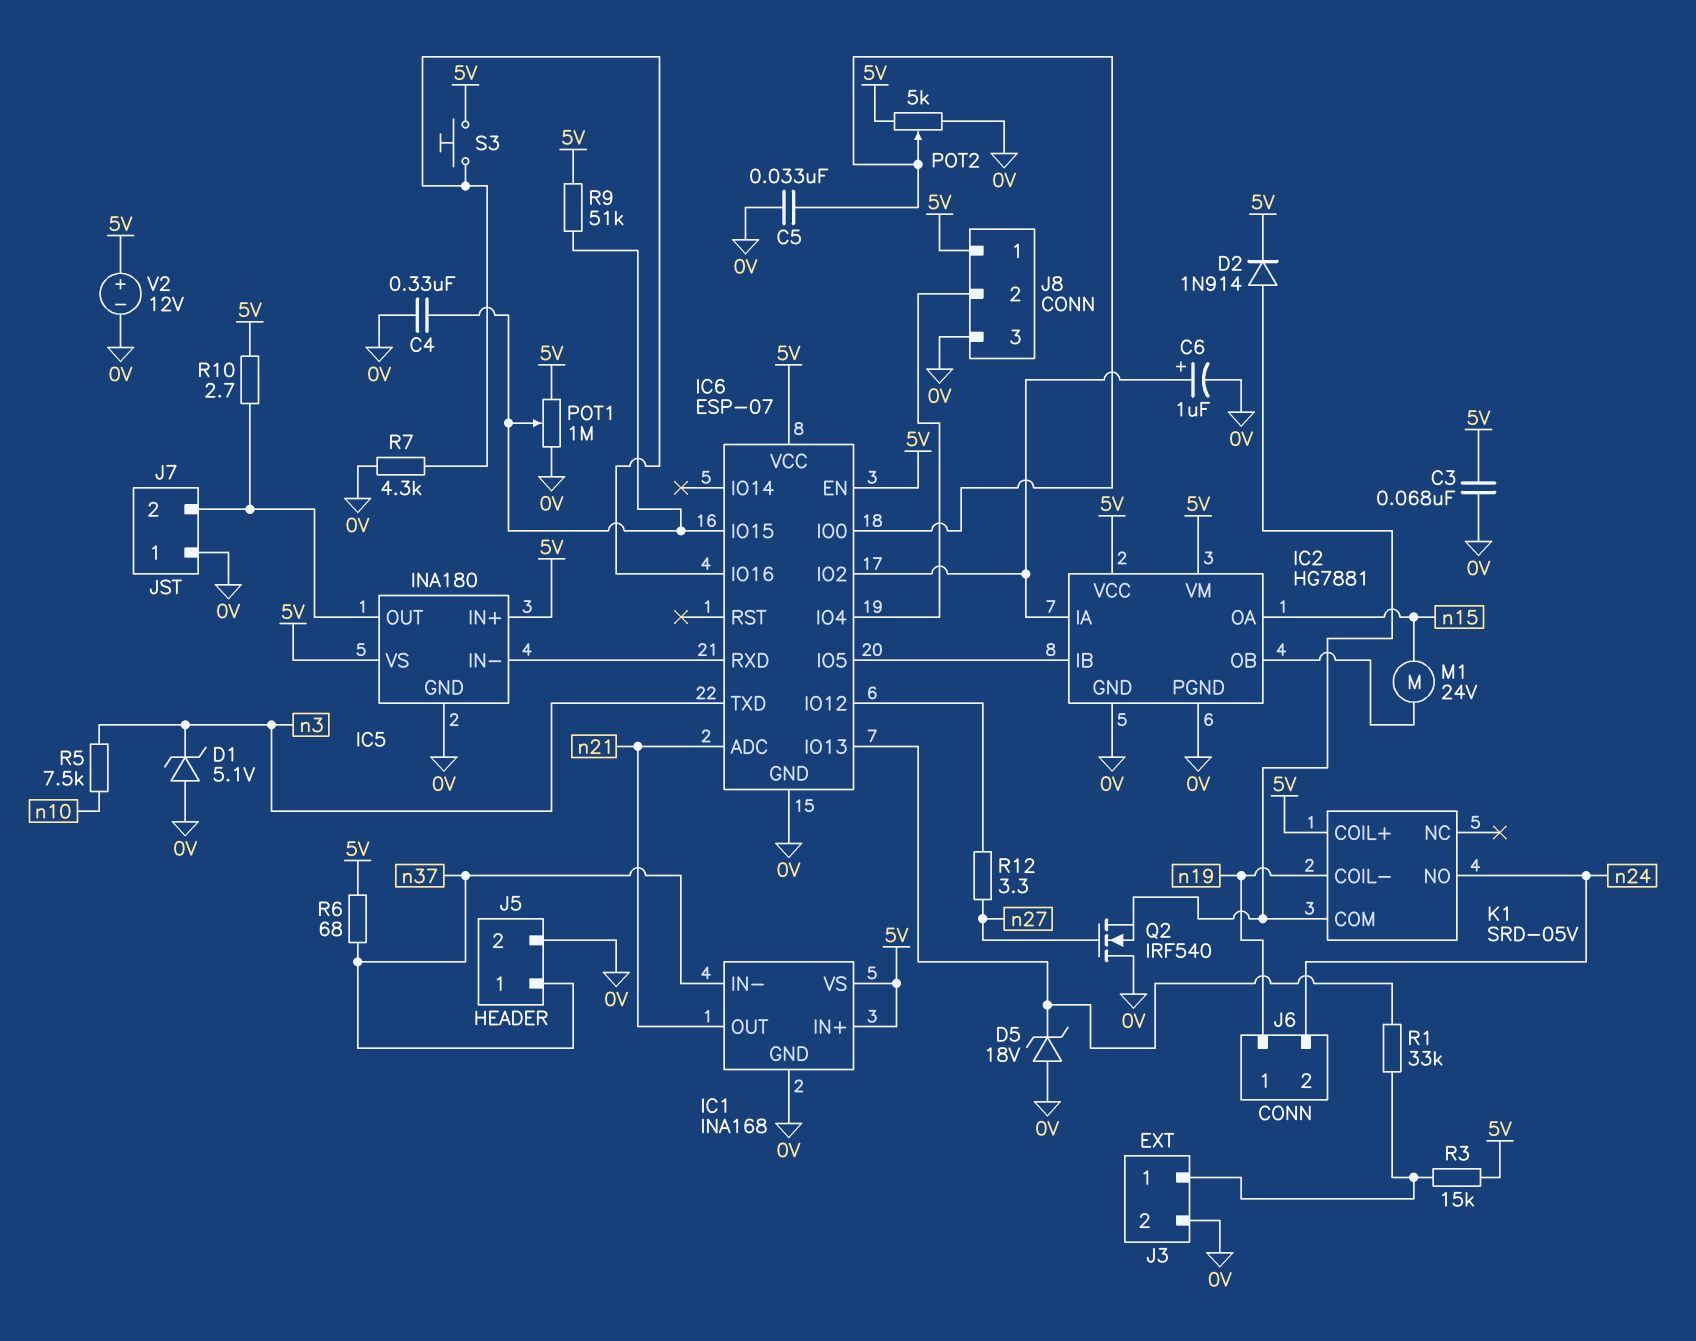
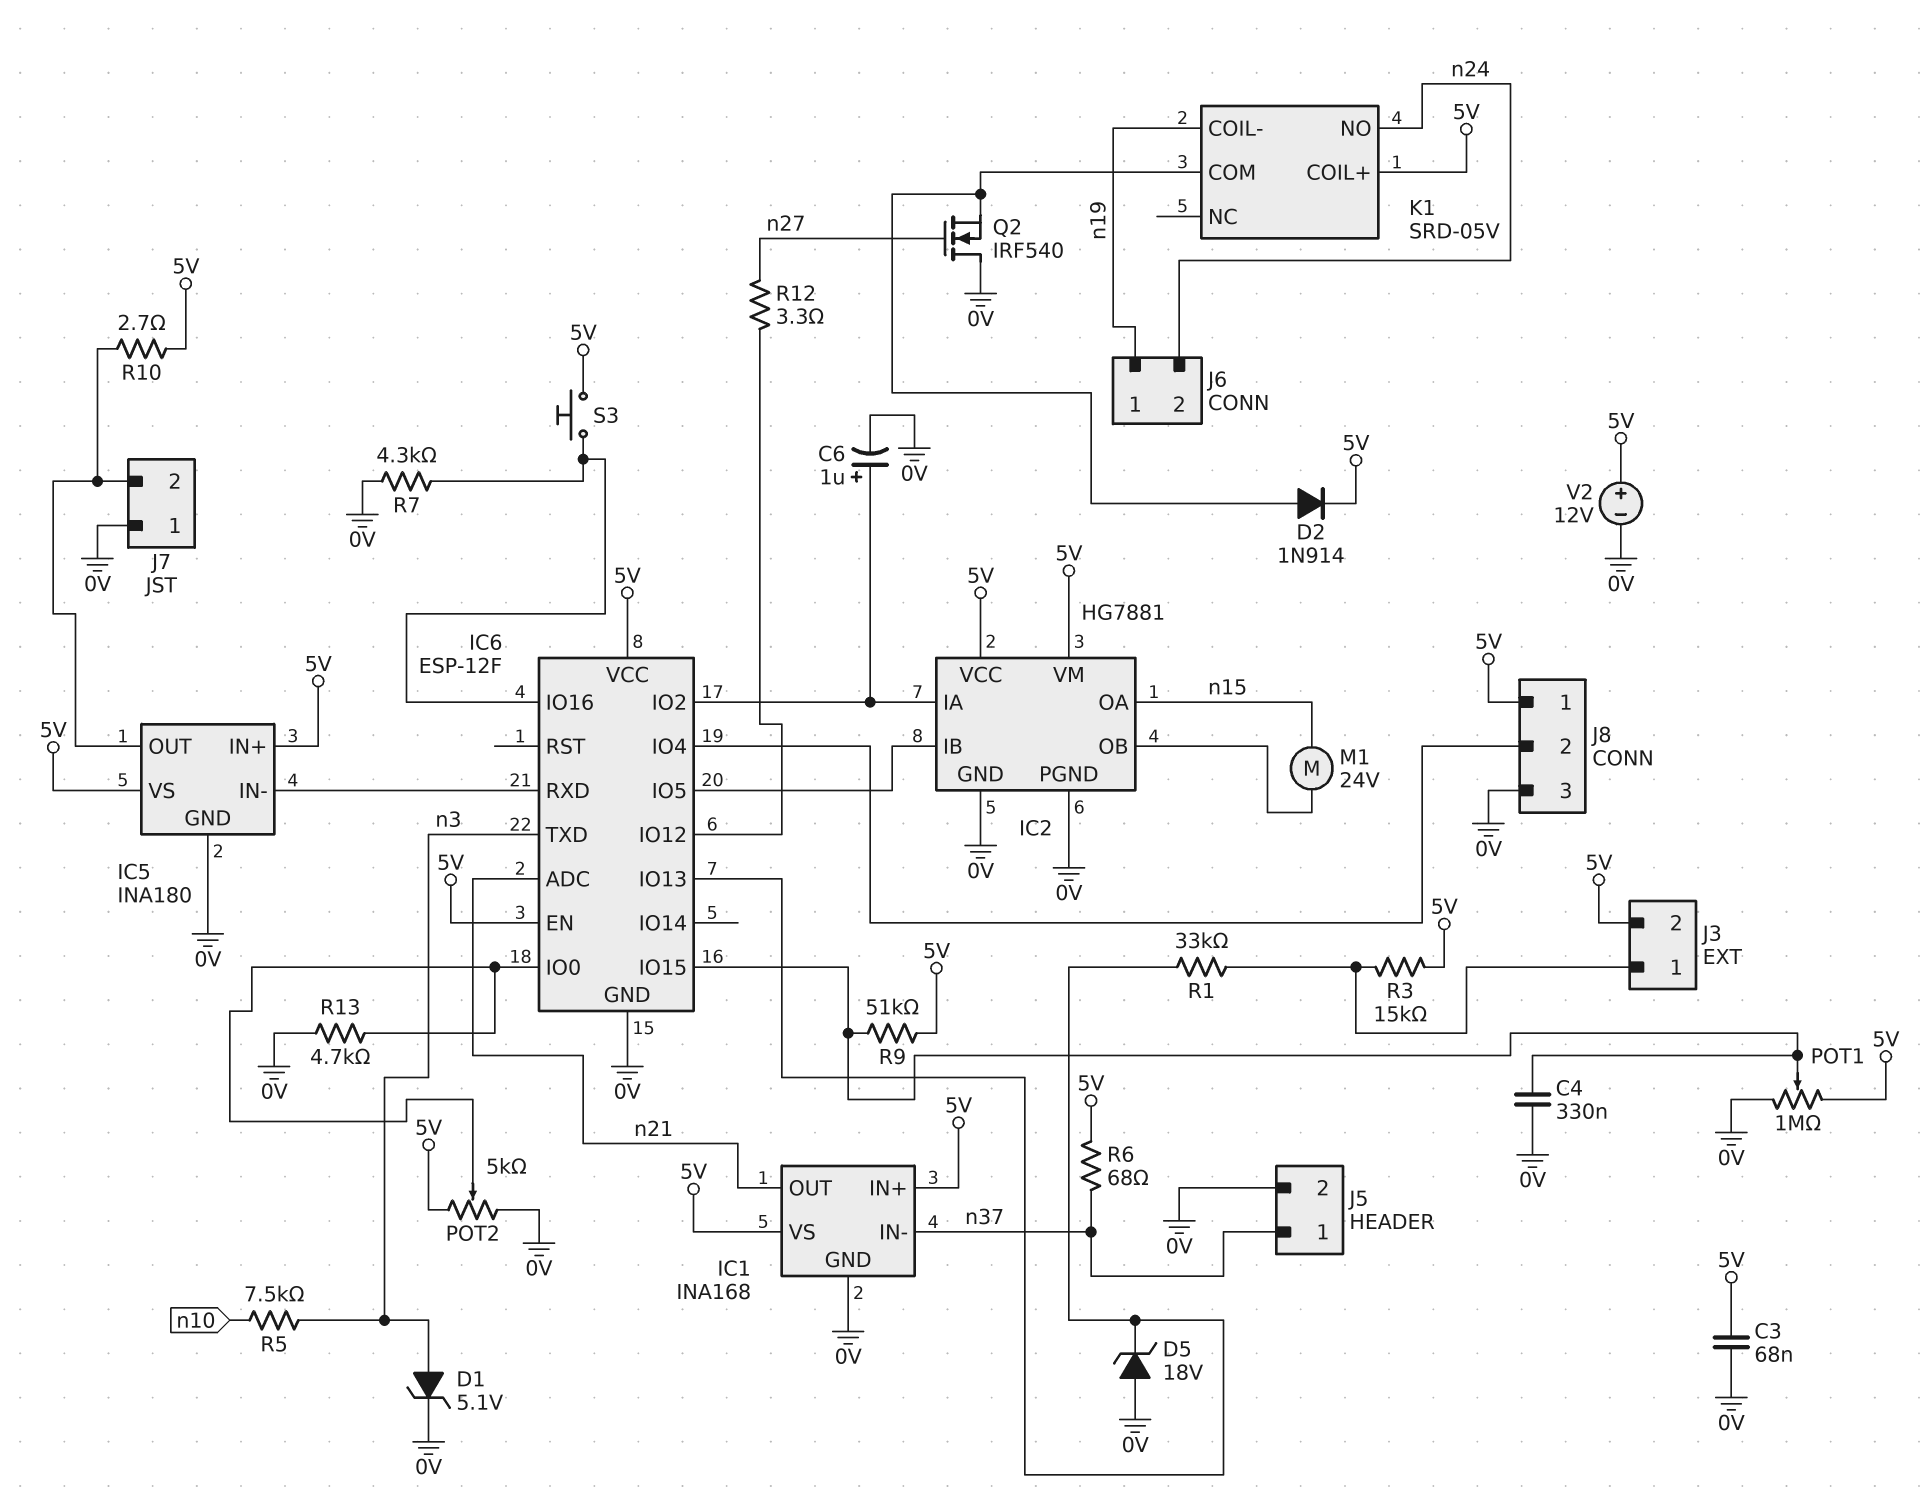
C5: 33nF (0V, IC6/IO0) -> none
D1: zener 5.1V (A 0V, K n3) -> zener 5.1V (A n3, K 0V)
IC6: ESP-07 -> ESP-12F
J3 pin 2: 0V -> 5V
R13: none -> 4.7k (0V, IC6/IO0)

